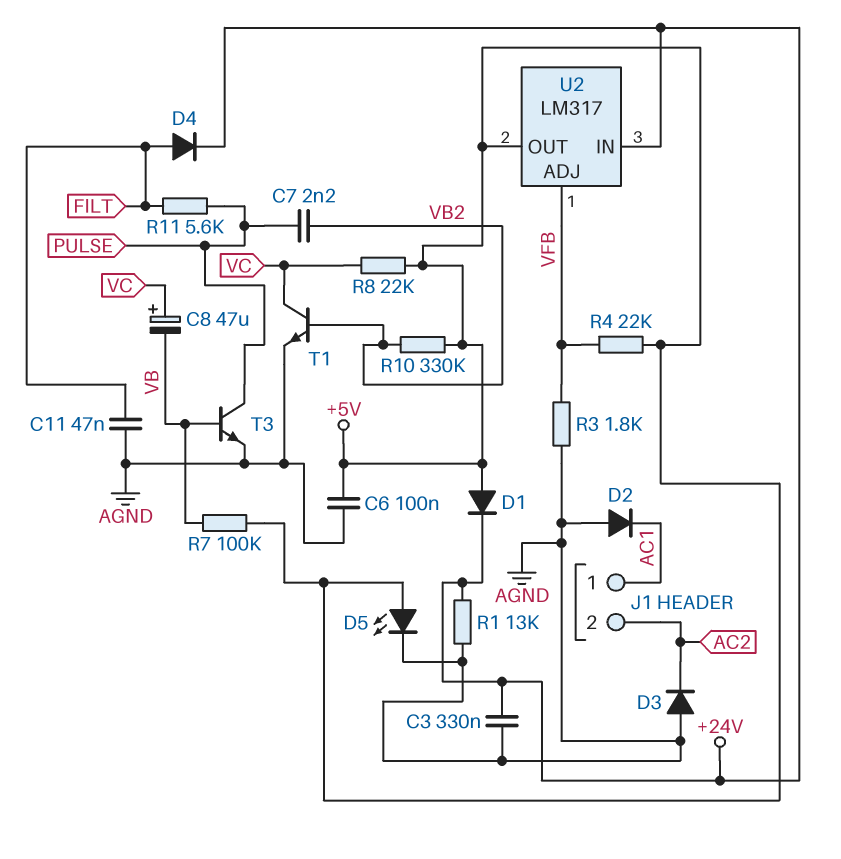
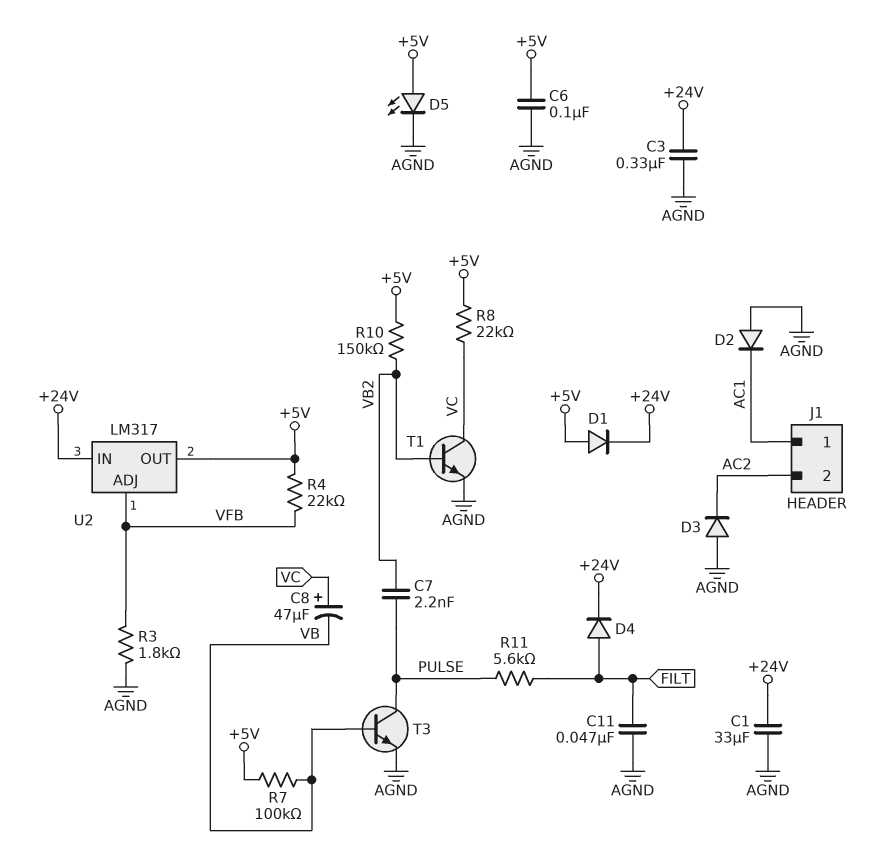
C1: none -> 33uF (+24V, AGND)
R1: 13k (+24V, AGND) -> none
R10: 330k (+5V, VB2) -> 150k (+5V, VB2)

